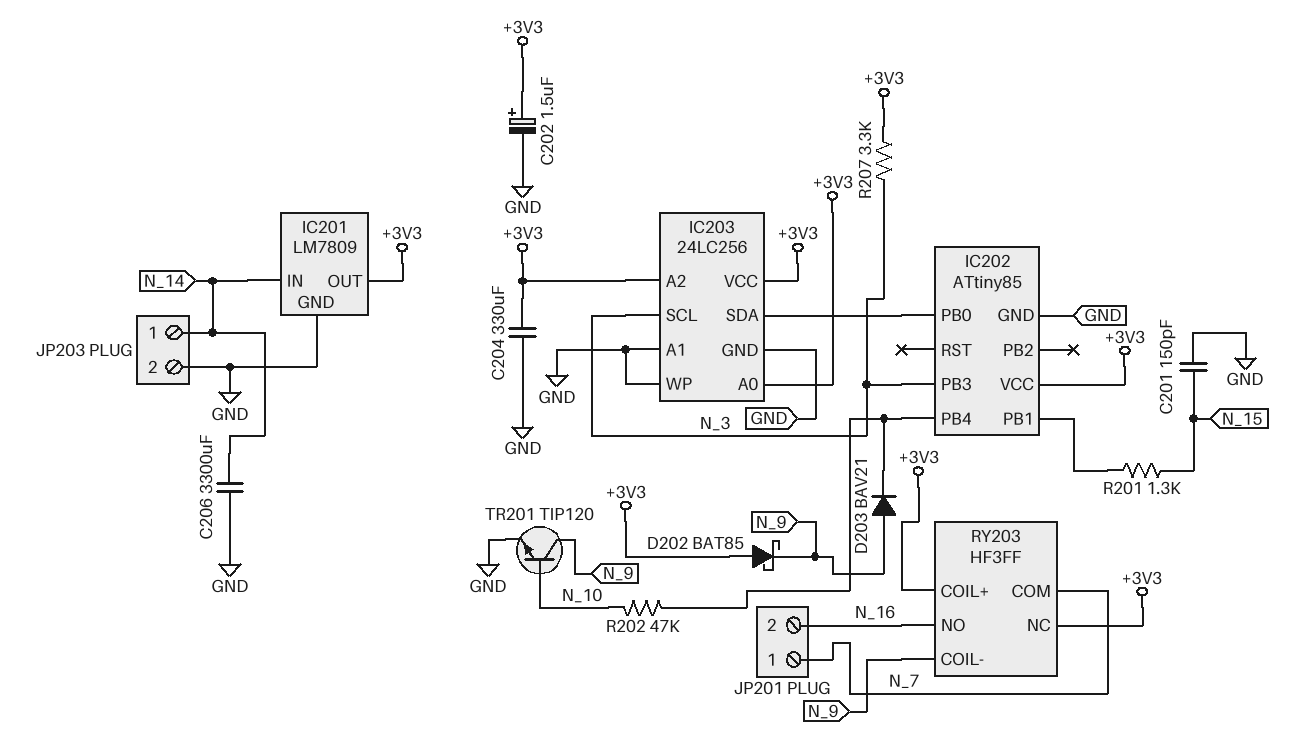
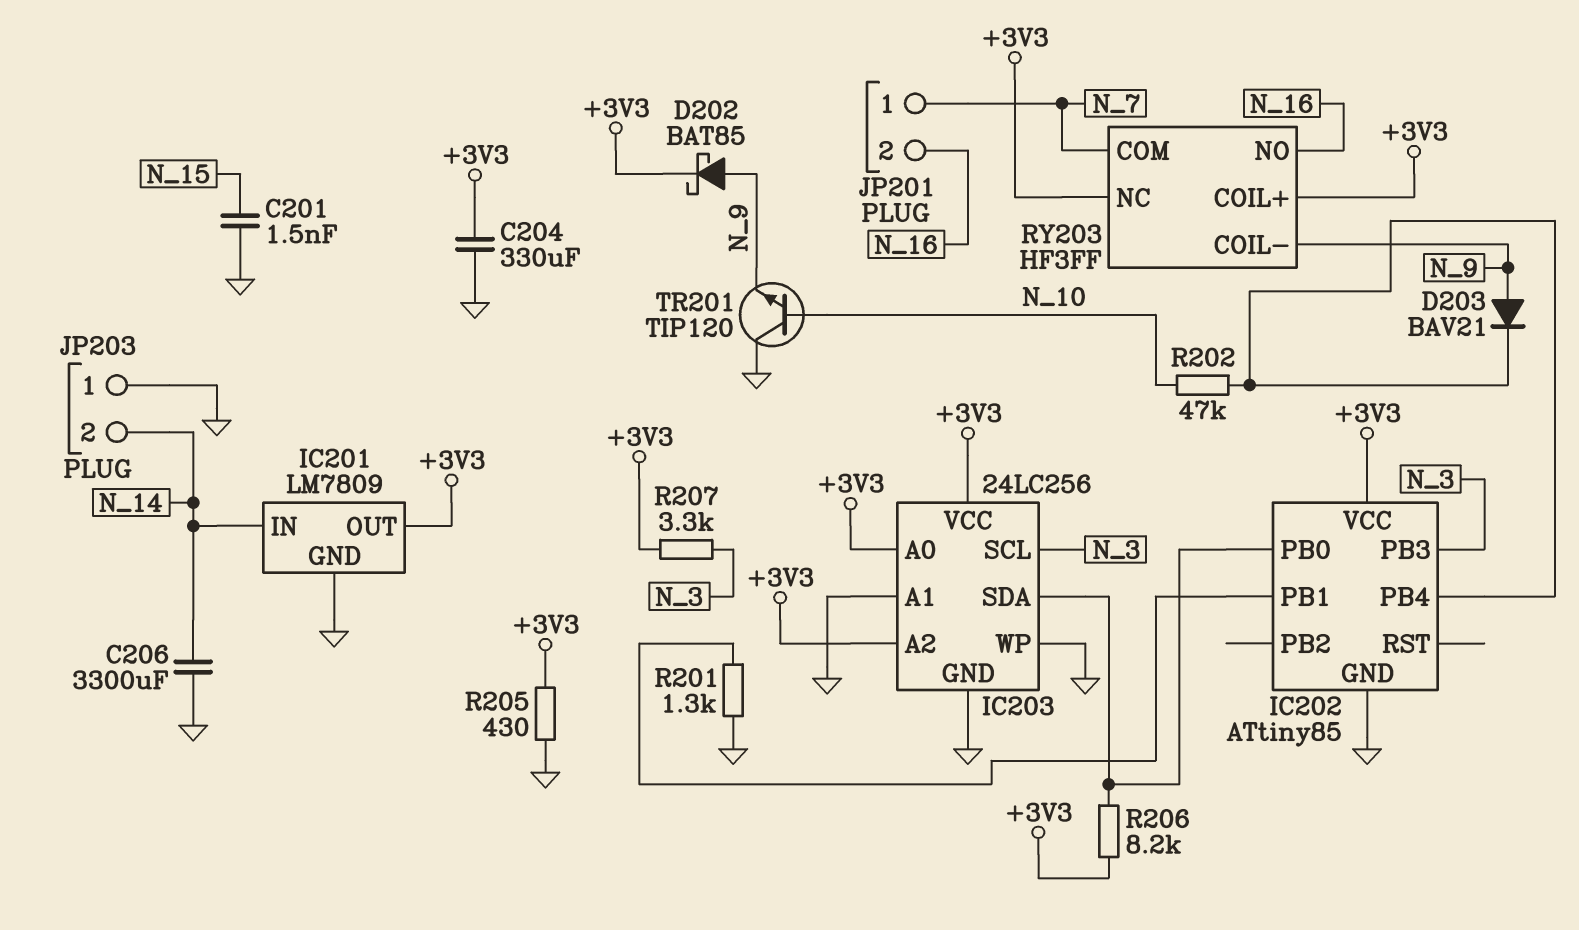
C201: 150pF (GND, N_15) -> 1.5nF (GND, N_15)
C202: 1.5uF (plus +3V3, minus GND) -> none
D202: schottky BAT85 (A +3V3, K N_9) -> schottky BAT85 (A N_9, K +3V3)
JP203 pin 1: N_14 -> GND
JP203 pin 2: GND -> N_14
R201: 1.3k (IC202/PB1, N_15) -> 1.3k (GND, IC202/PB1)
R205: none -> 430 (+3V3, GND)
R206: none -> 8.2k (+3V3, IC202/PB0)
TR201: NPN TIP120 (B N_10, C N_9, E GND) -> NPN TIP120 (B N_10, C GND, E N_9)

